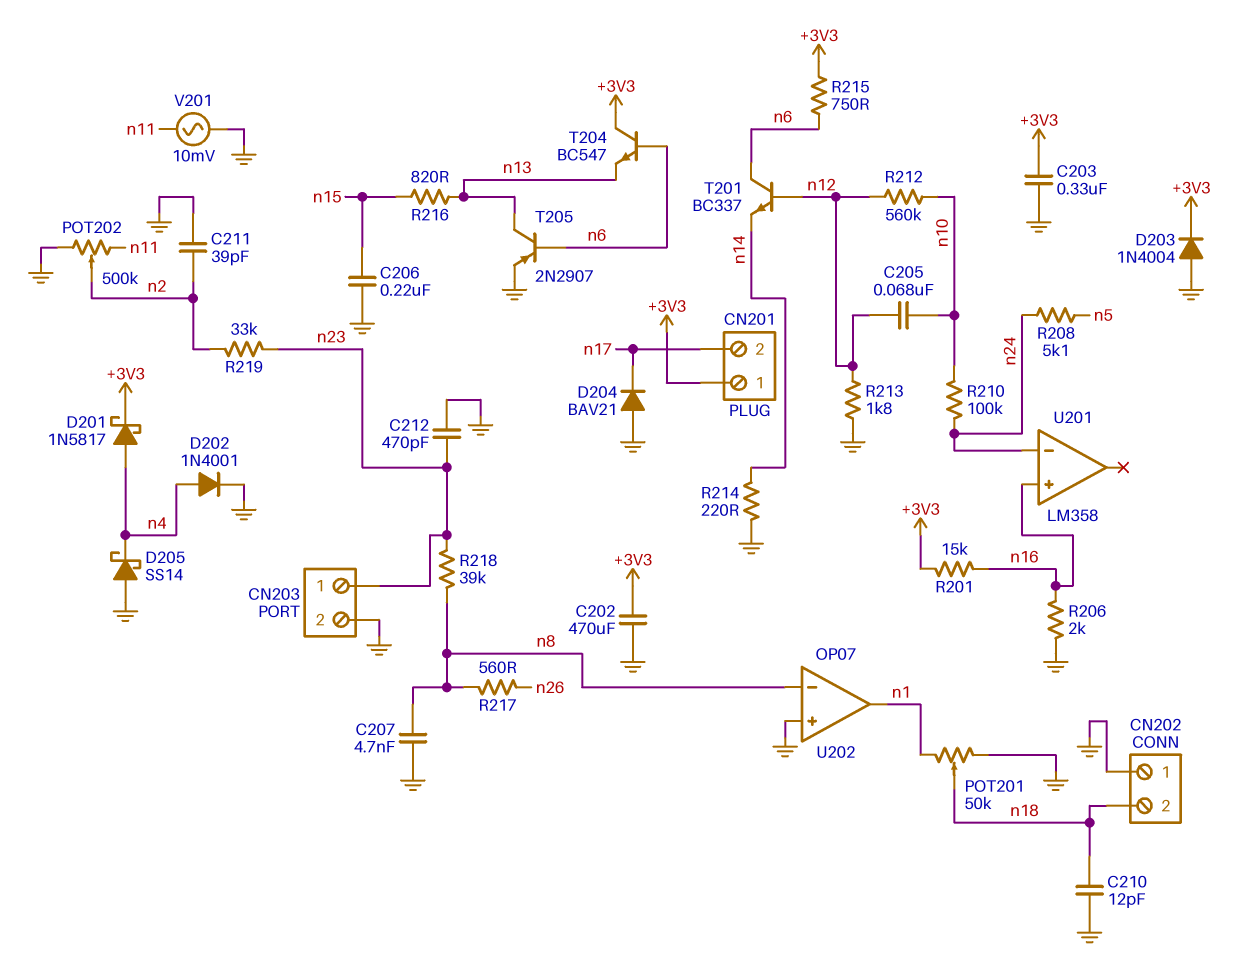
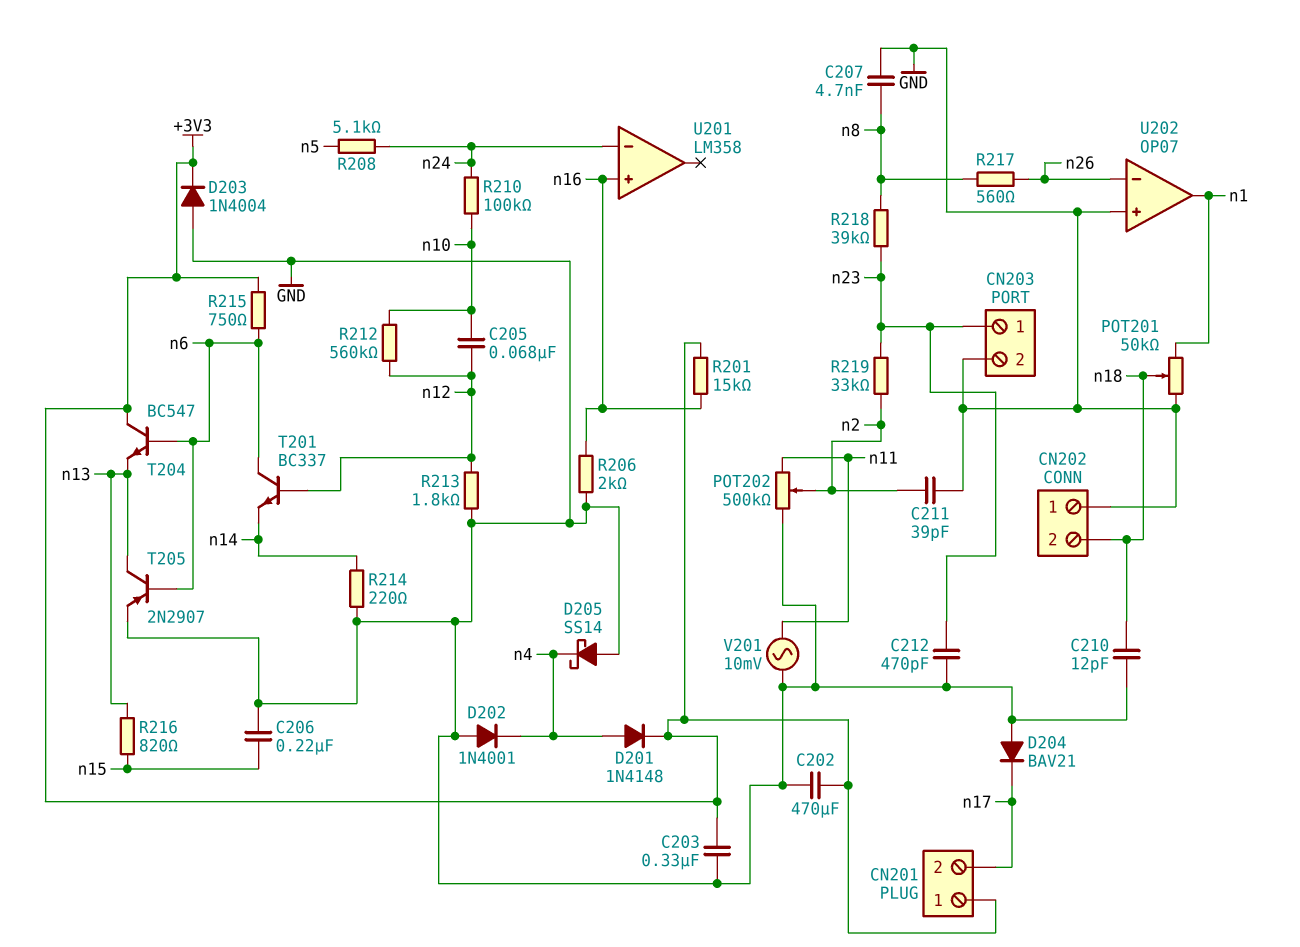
D201: schottky 1N5817 (A n4, K +3V3) -> diode 1N4148 (A n4, K +3V3)
D202: diode 1N4001 (A n4, K GND) -> diode 1N4001 (A GND, K n4)
U202 pin in-: n8 -> n26

